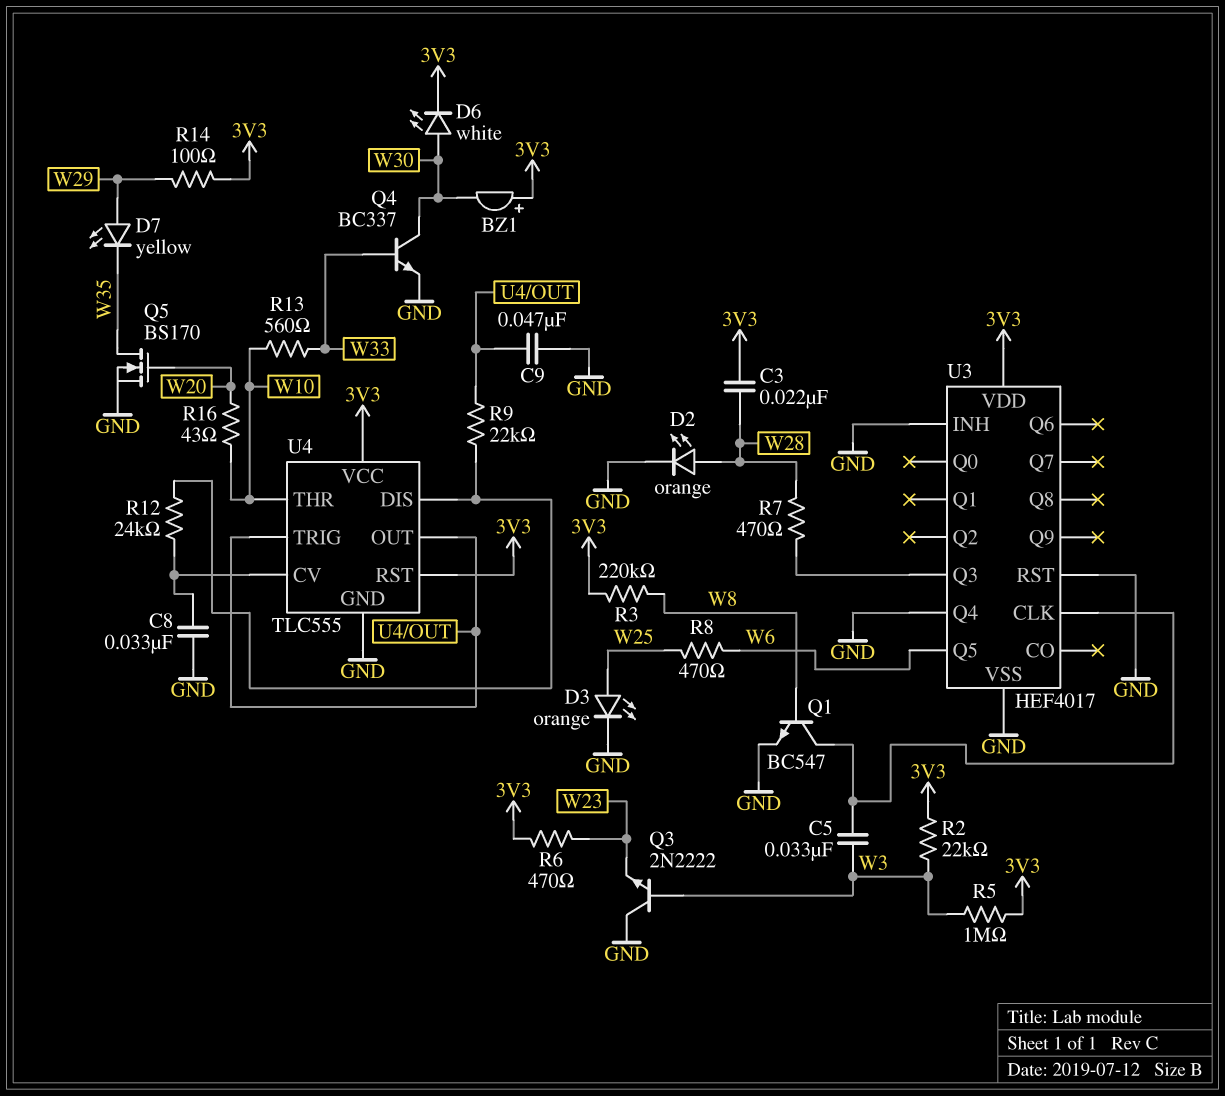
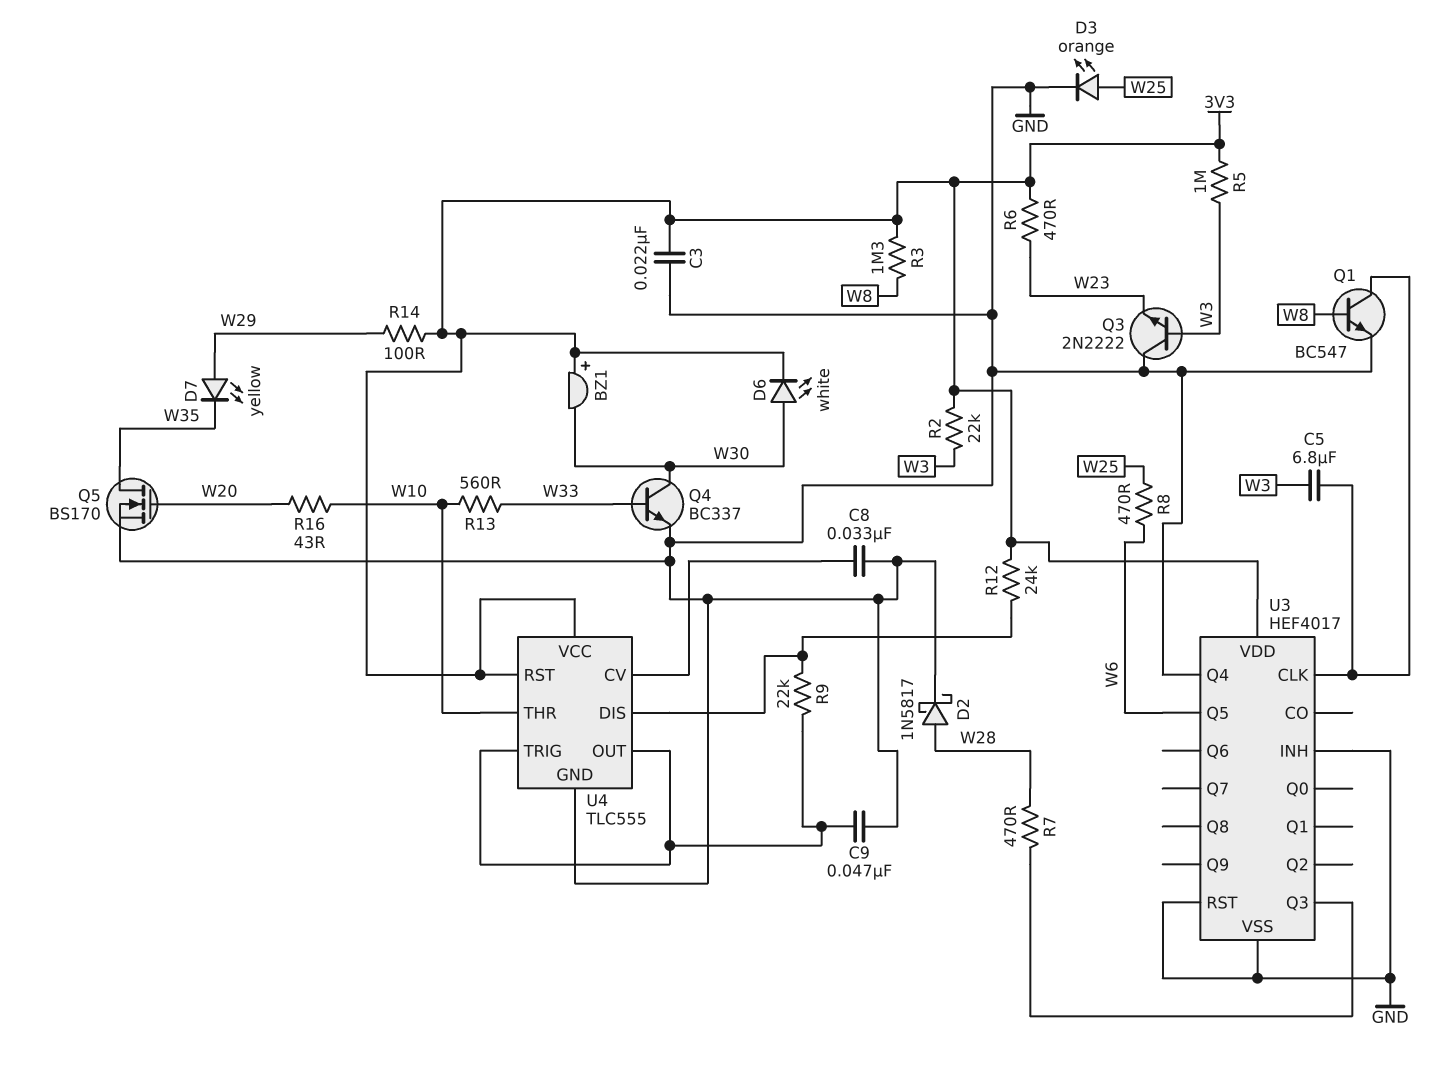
C3: 22nF (3V3, W28) -> 22nF (3V3, GND)
C5: 33nF (U3/CLK, W3) -> 6.8uF (U3/CLK, W3)
D2: LED orange (A W28, K GND) -> schottky 1N5817 (A W28, K GND)
R3: 220k (3V3, W8) -> 1.3M (3V3, W8)
R12: 24k (U4/CV, U4/DIS) -> 24k (3V3, U4/DIS)

